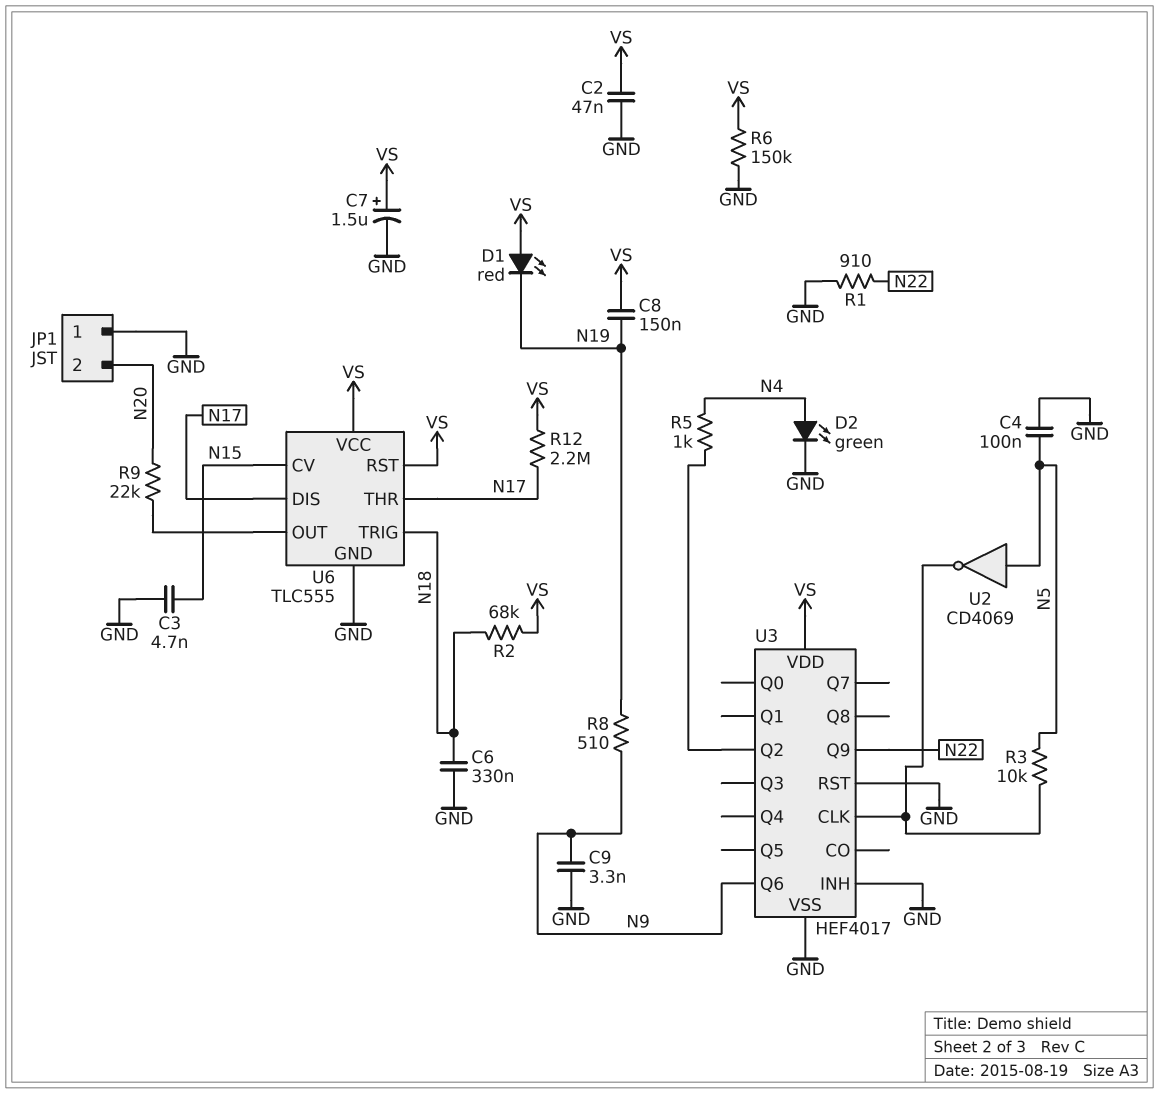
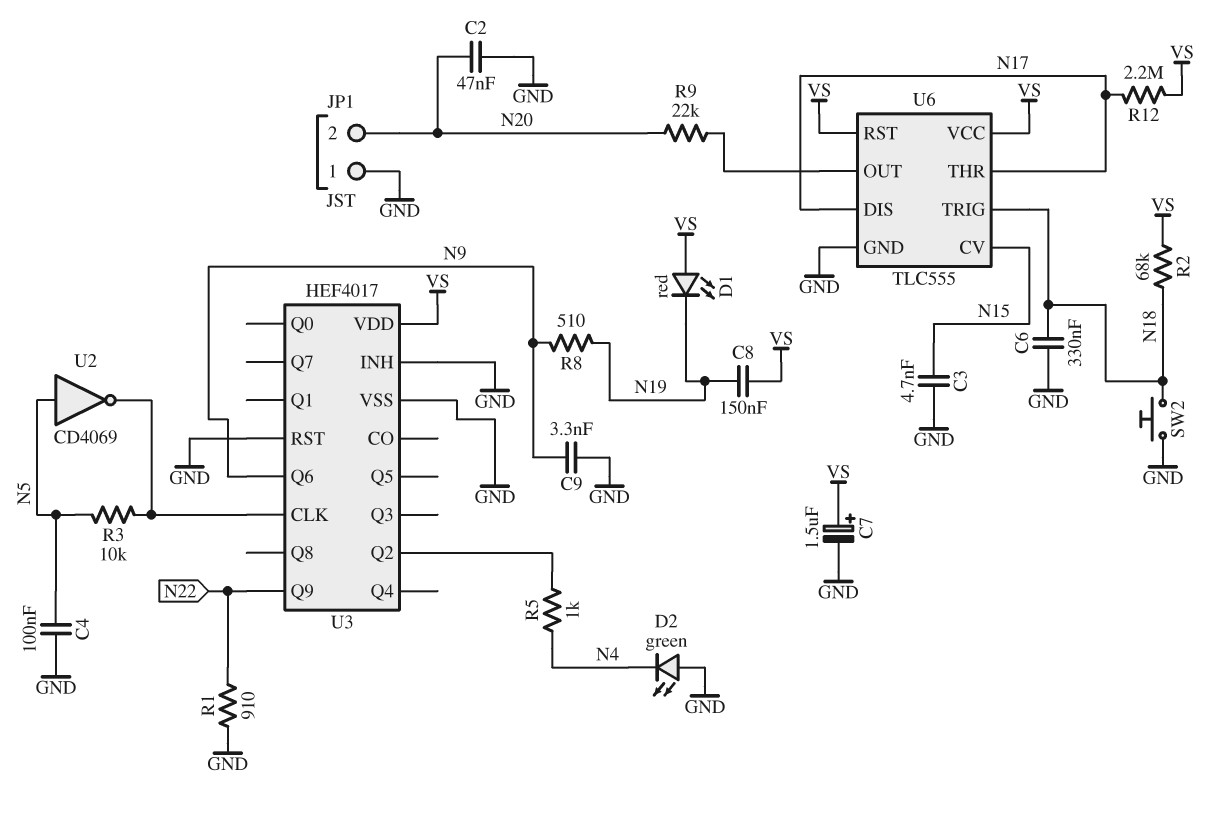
C2: 47nF (GND, VS) -> 47nF (GND, N20)
D2: LED green (A N4, K GND) -> LED green (A GND, K N4)
R6: 150k (GND, VS) -> none
SW2: none -> button (GND, N18)

